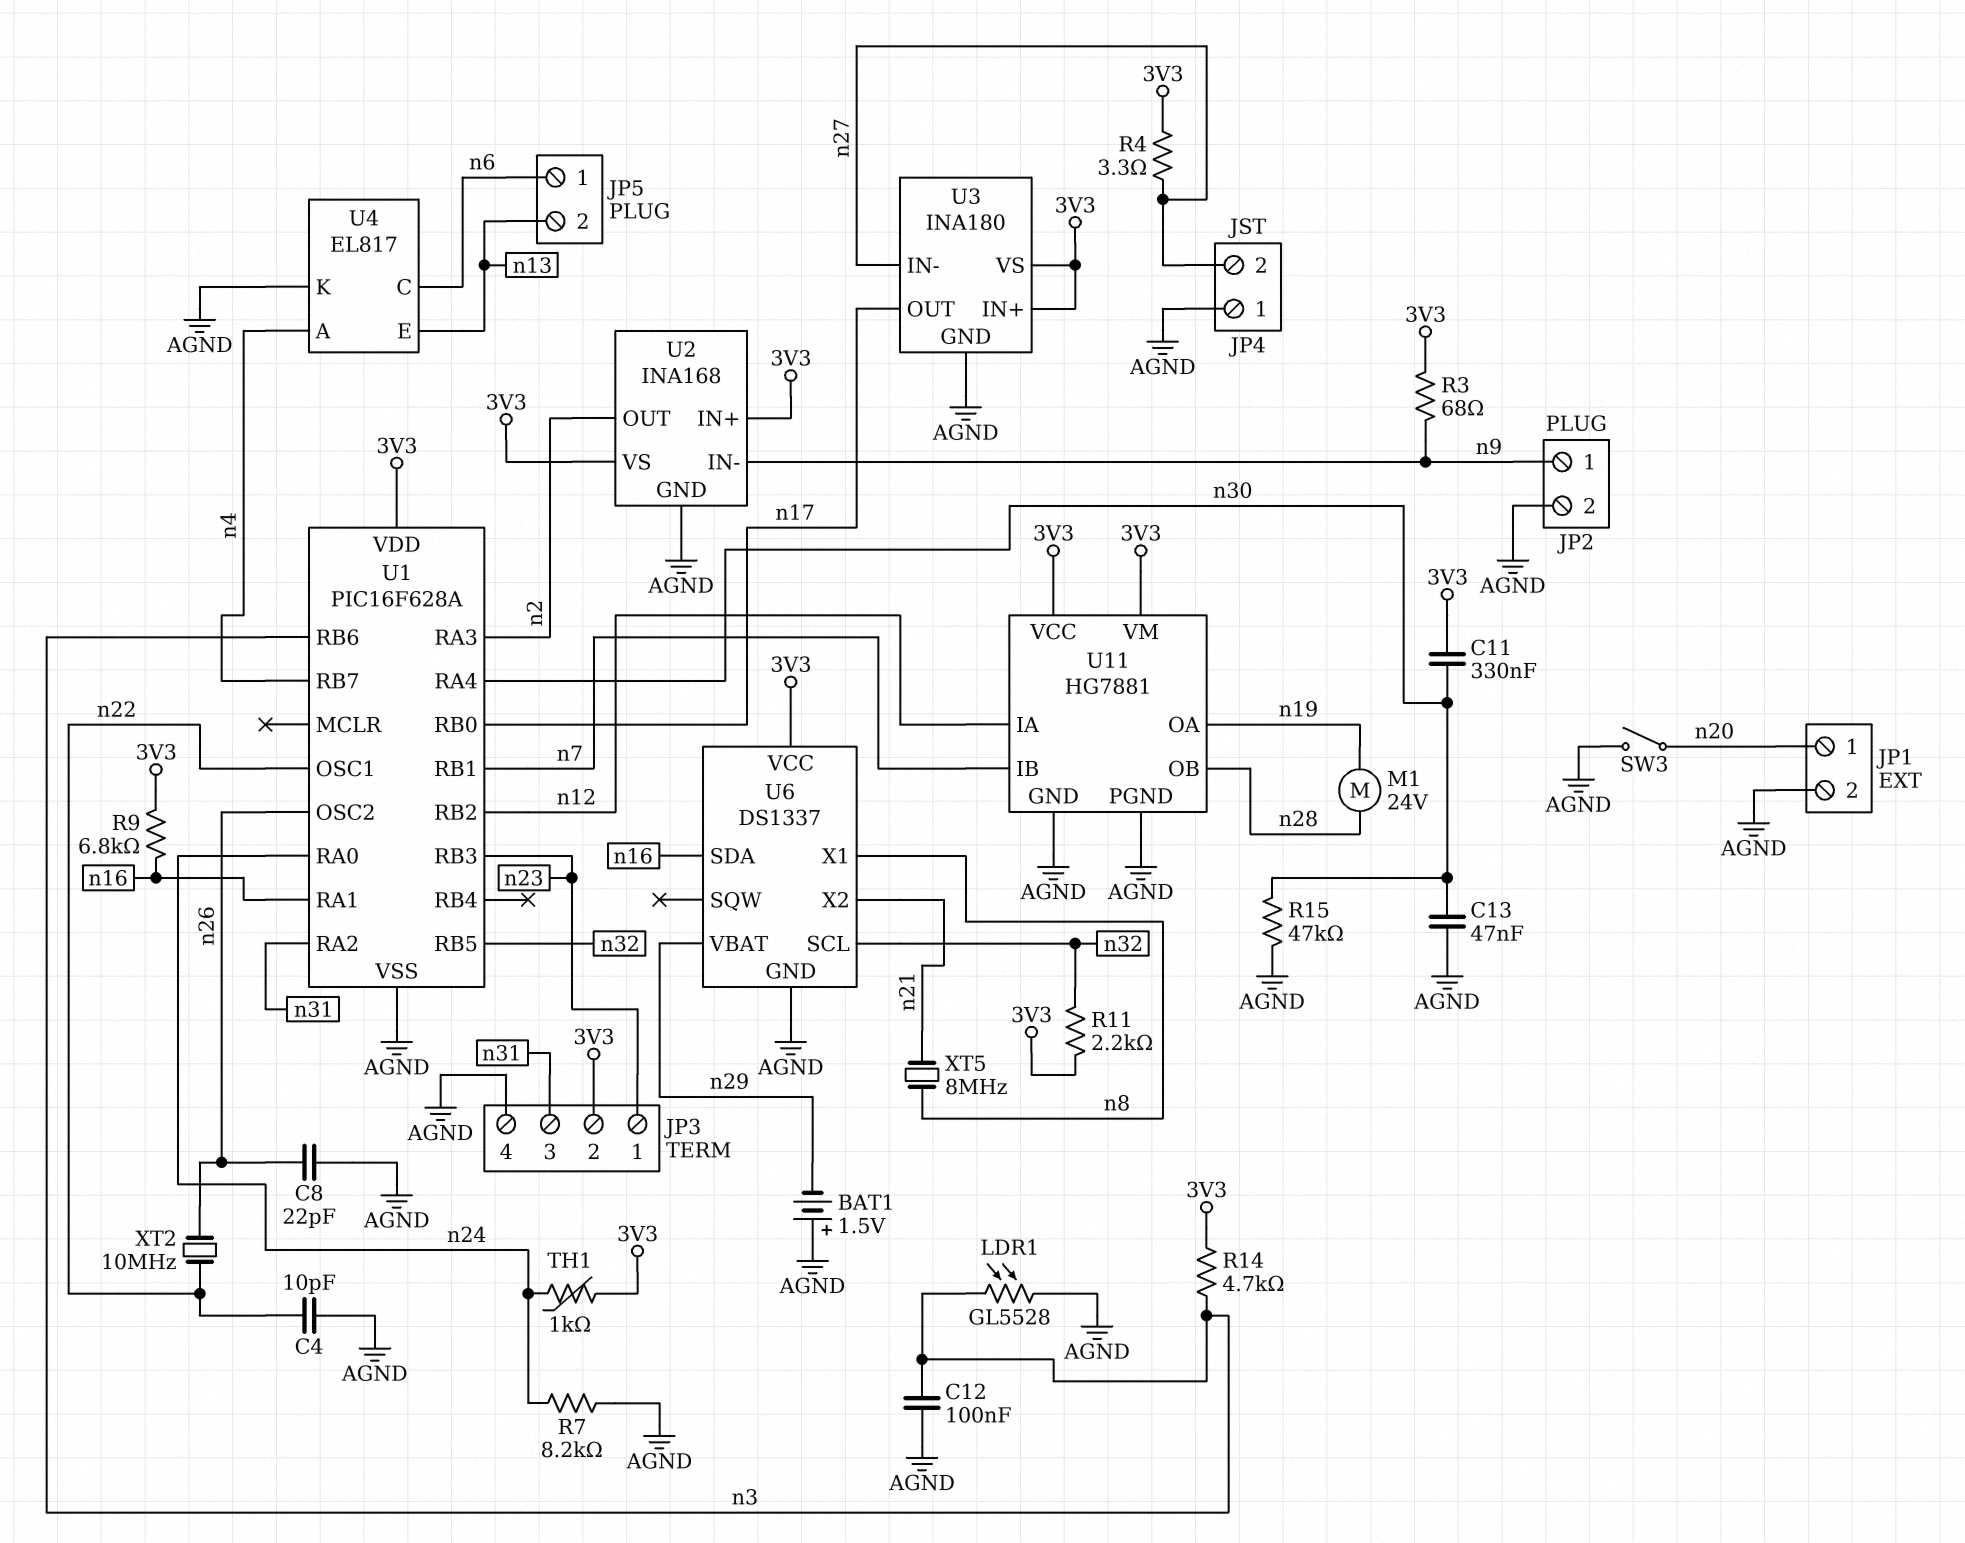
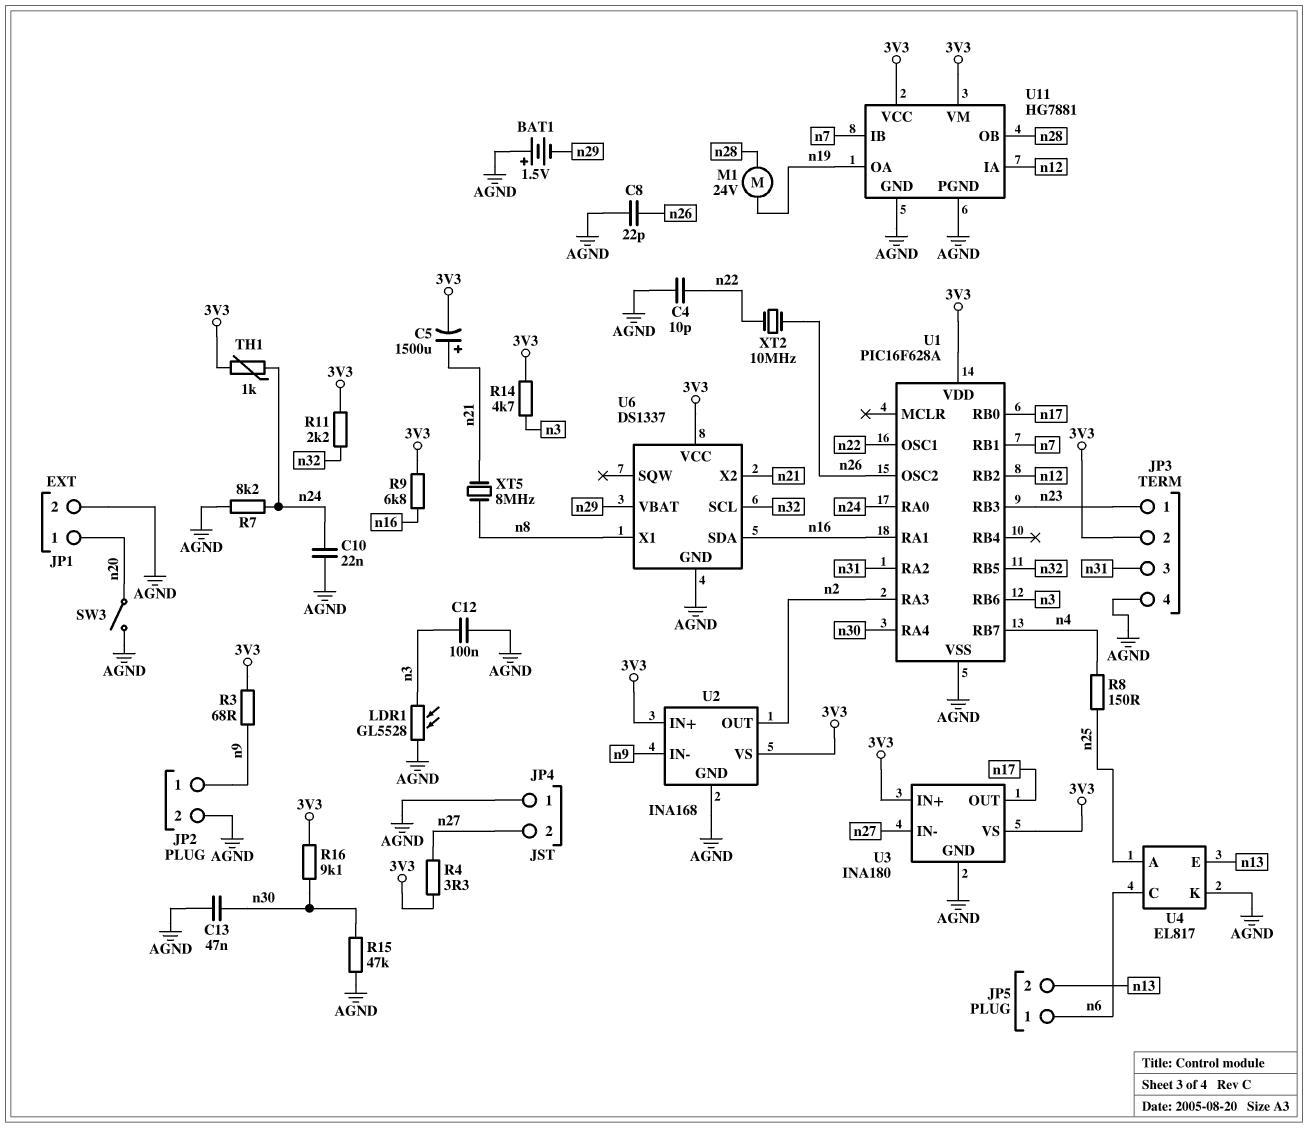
C5: none -> 1500uF (plus n21, minus 3V3)
C10: none -> 22nF (AGND, n24)
C11: 330nF (3V3, n30) -> none
R8: none -> 150 (n4, n25)
R16: none -> 9.1k (3V3, n30)
U4 pin A: n4 -> n25

